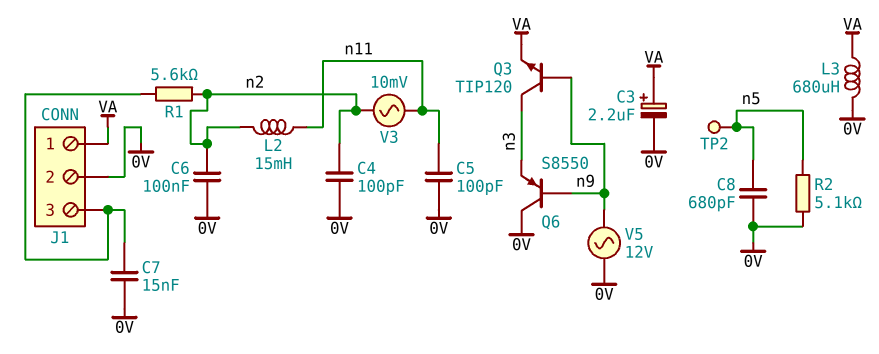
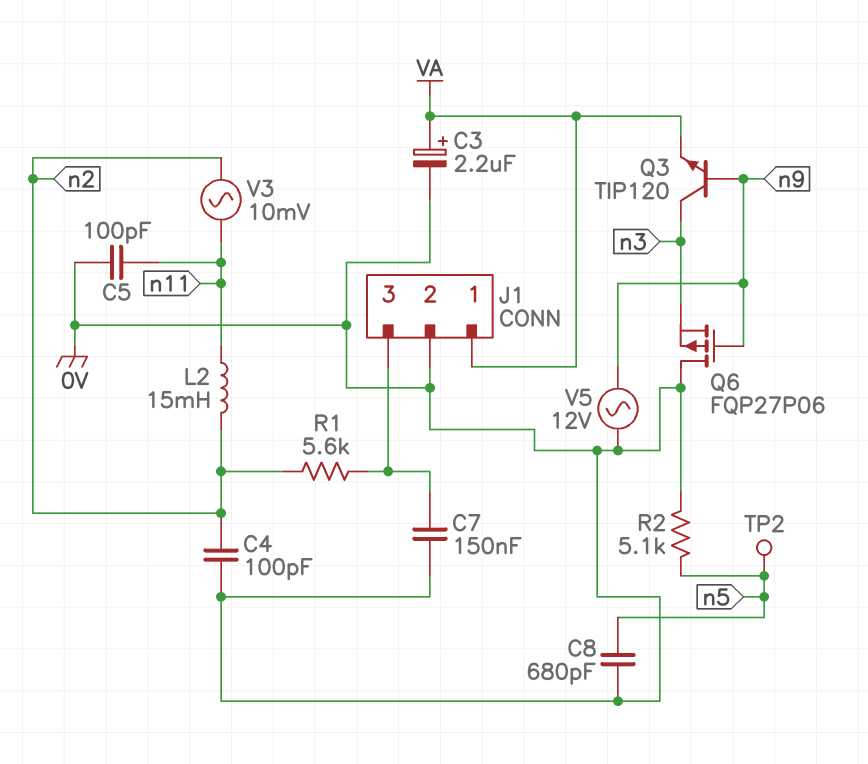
C6: 100nF (0V, n2) -> none
C7: 15nF (0V, J1/3) -> 150nF (0V, J1/3)
L3: 680uH (0V, VA) -> none
Q6: PNP S8550 (B n9, C 0V, E n3) -> PMOS FQP27P06 (G n9, D 0V, S n3)

